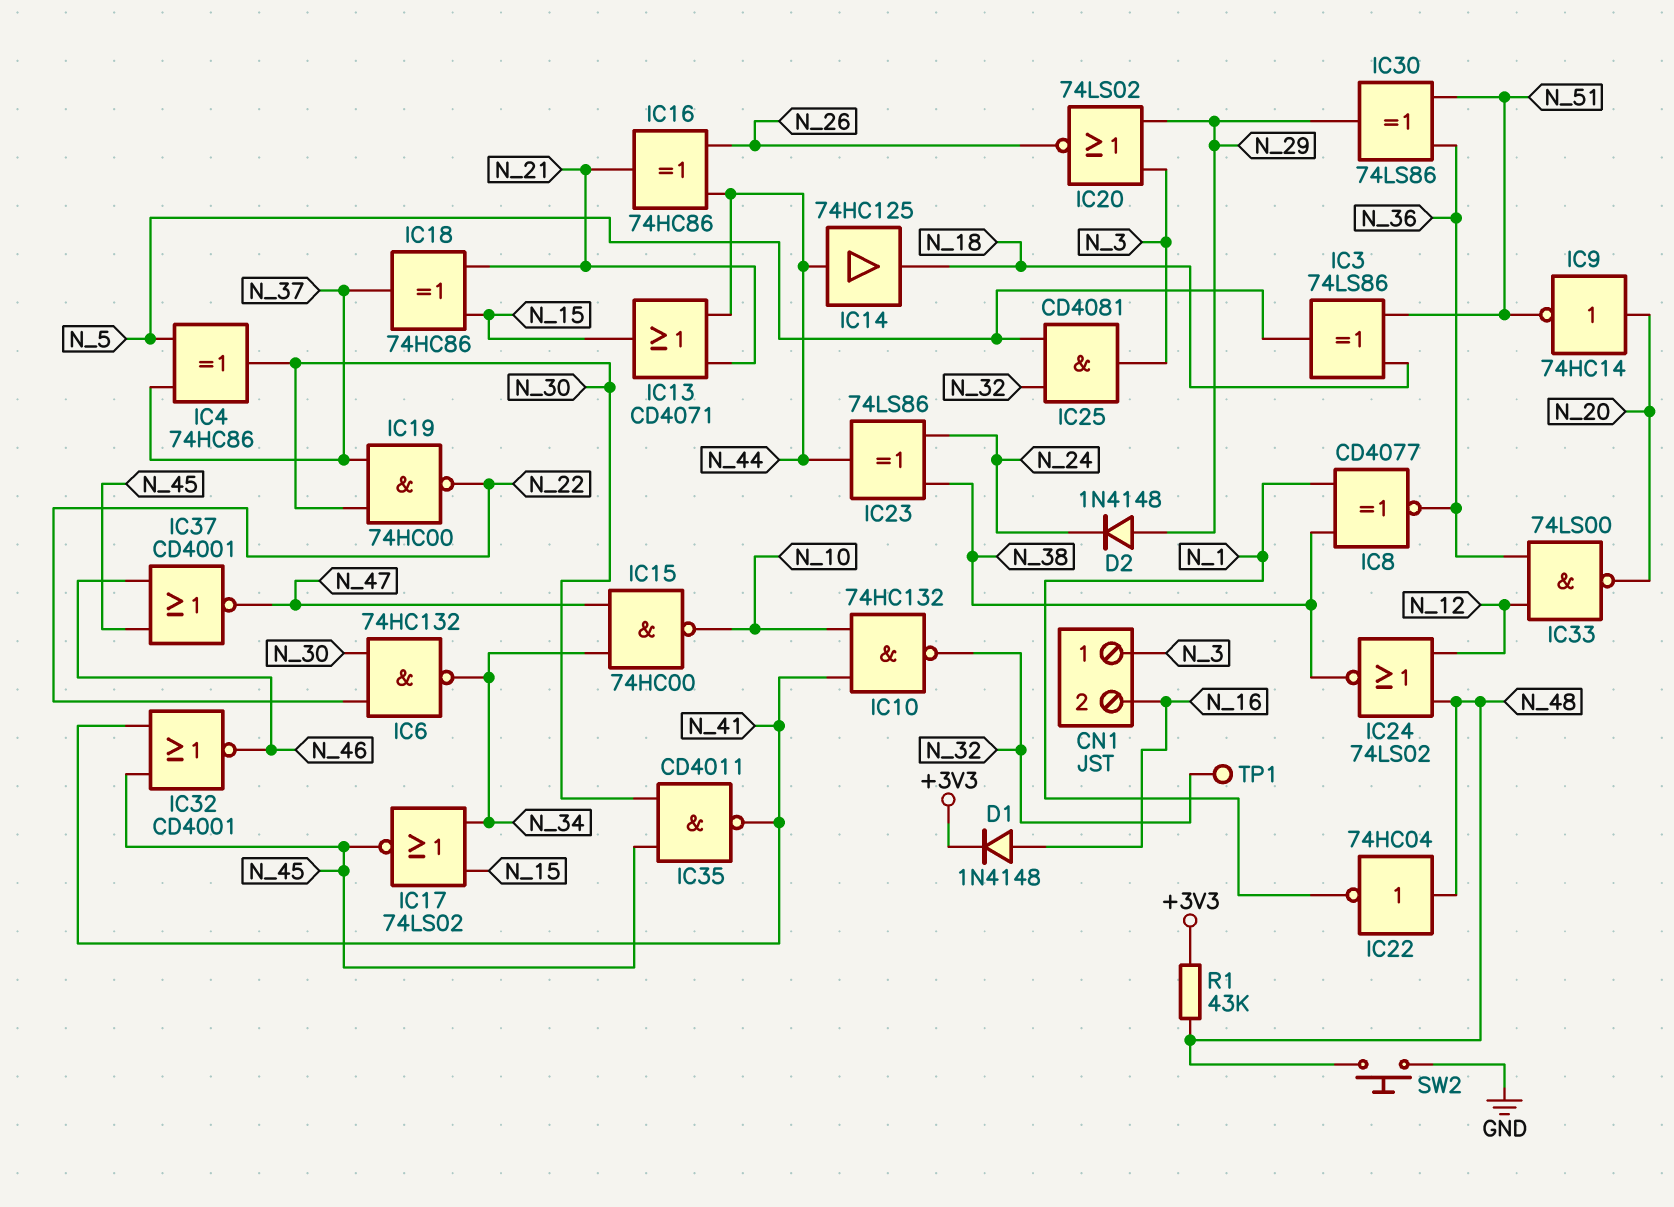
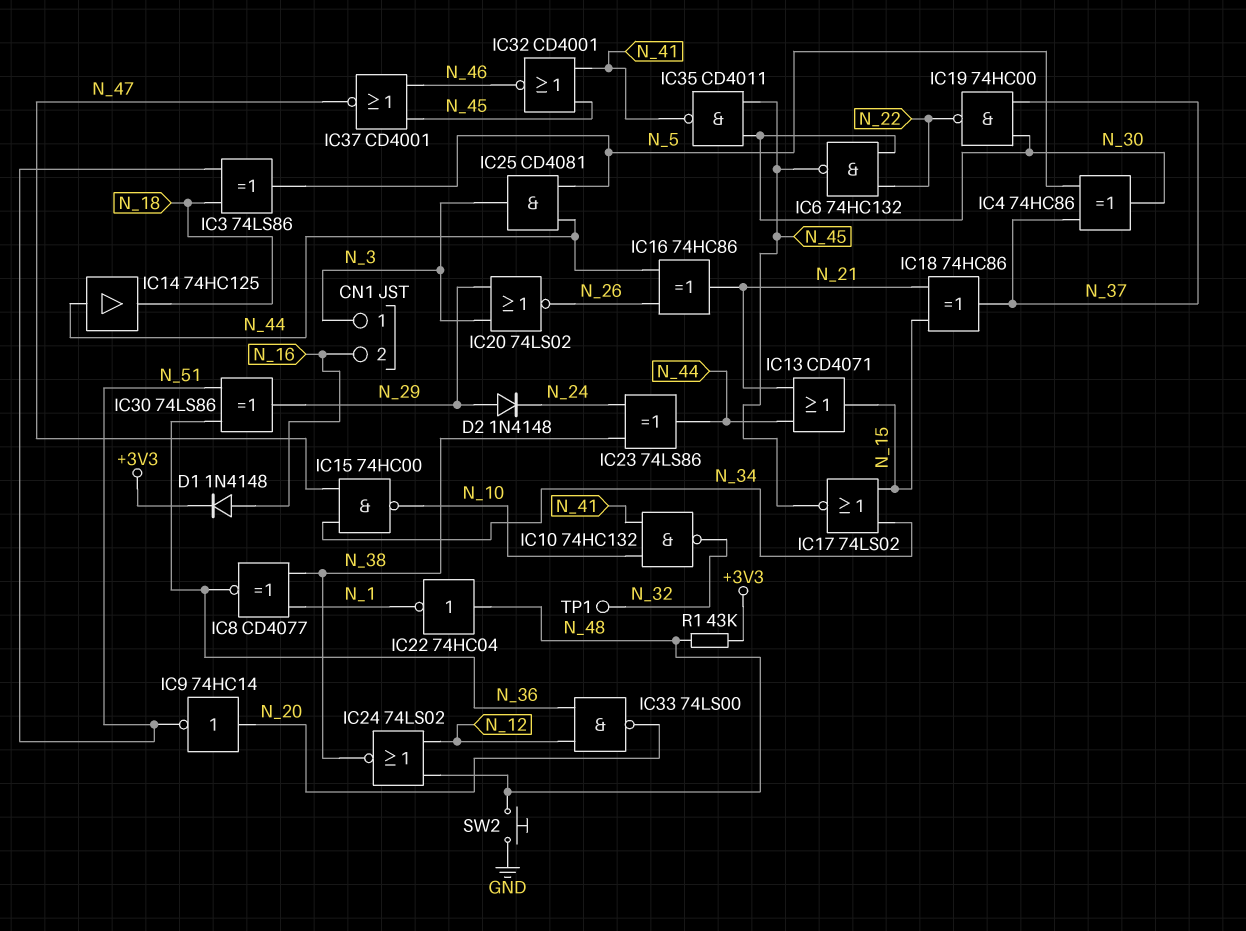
IC6: NAND 74HC132 (in N_22, in N_30, out N_34) -> NAND 74HC132 (in N_22, in N_30, out N_45)
IC25: AND CD4081 (in N_5, in N_32, out N_3) -> AND CD4081 (in N_5, in N_44, out N_3)

